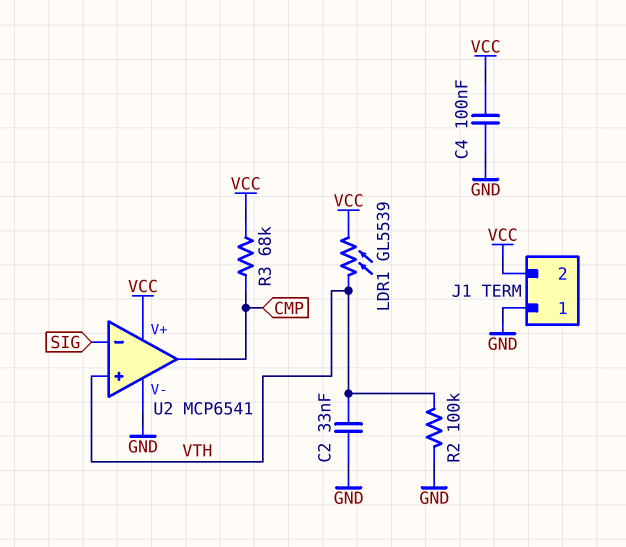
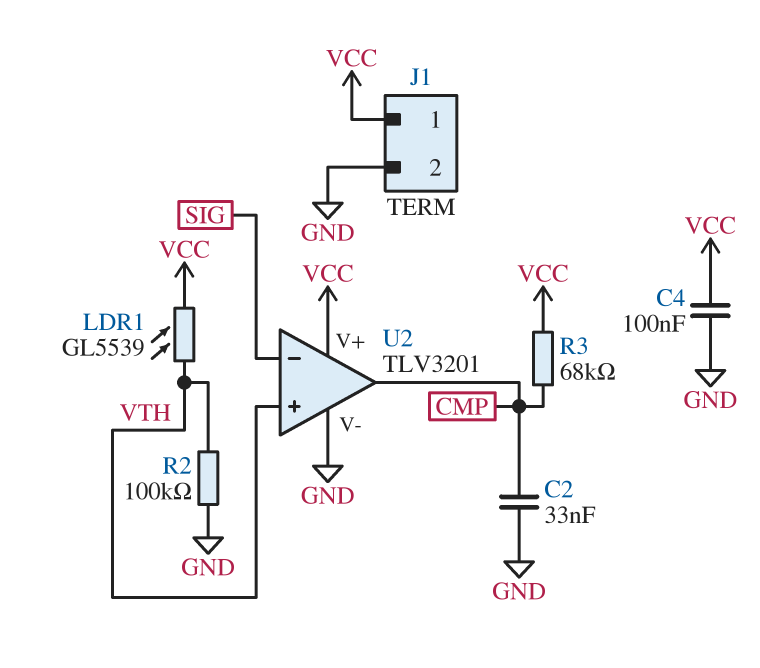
C2: 33nF (GND, VTH) -> 33nF (CMP, GND)
J1 pin 1: GND -> VCC
J1 pin 2: VCC -> GND
U2: MCP6541 -> TLV3201

